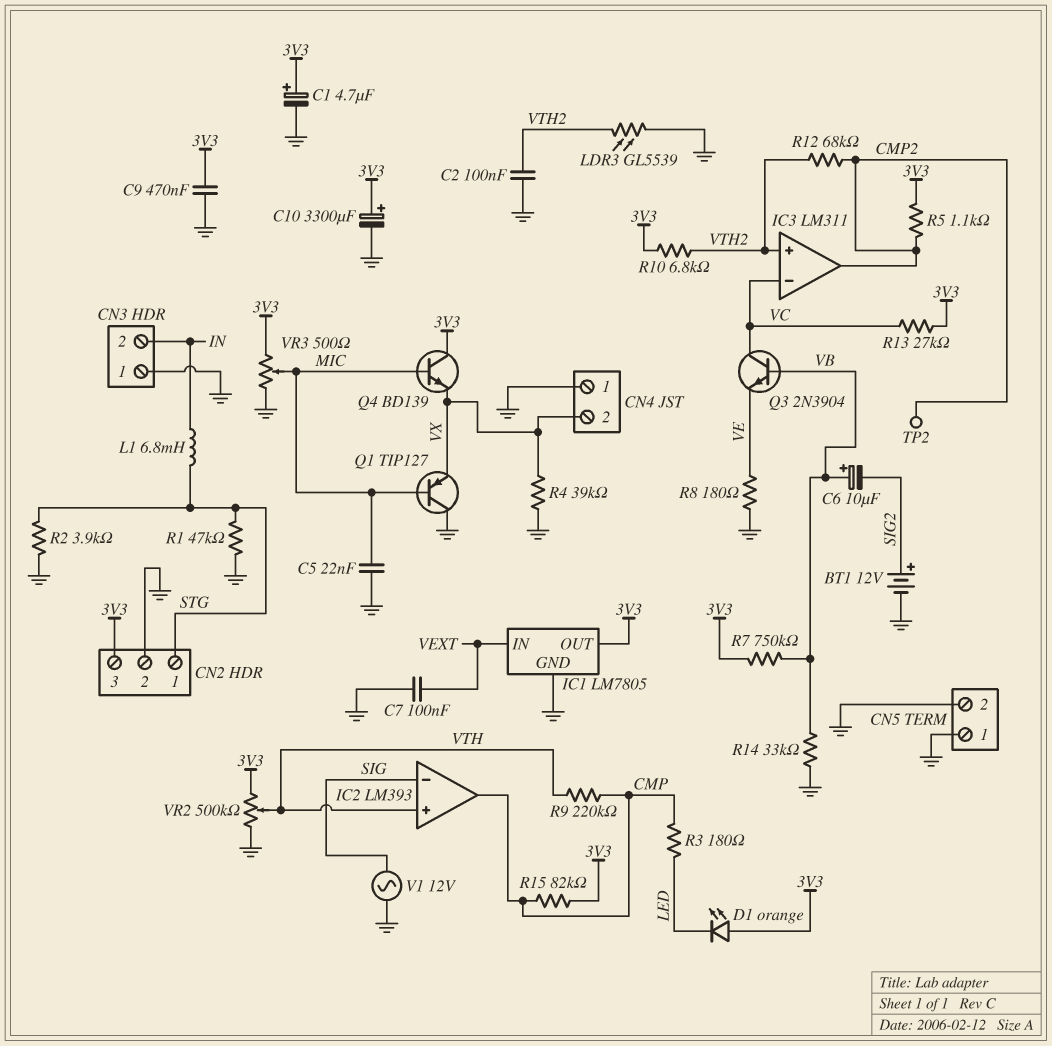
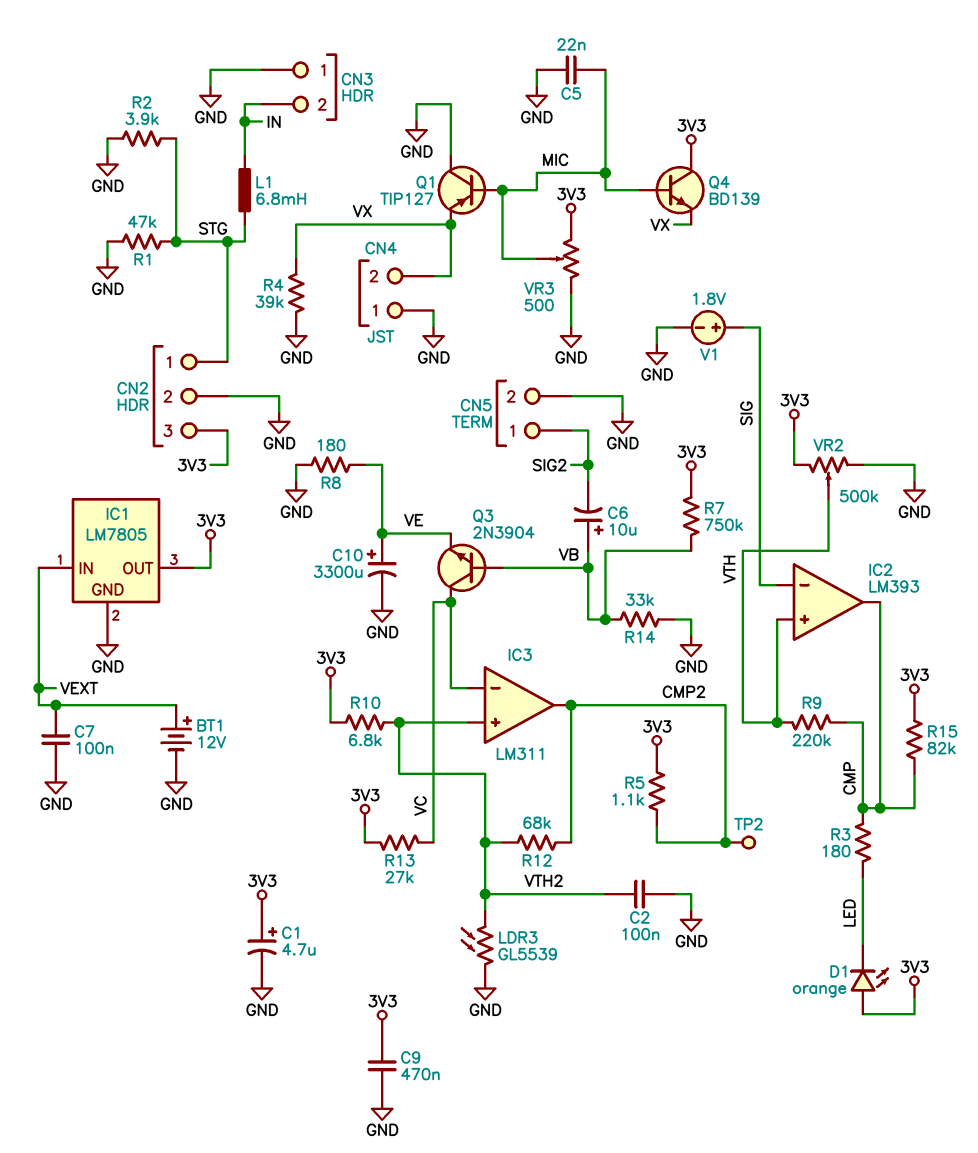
BT1: 12V (plus SIG2, minus GND) -> 12V (plus VEXT, minus GND)
C10: 3300uF (plus 3V3, minus GND) -> 3300uF (plus VE, minus GND)
CN5 pin 1: GND -> SIG2
V1: AC 12V (GND, SIG) -> 1.8V (plus SIG, minus GND)

